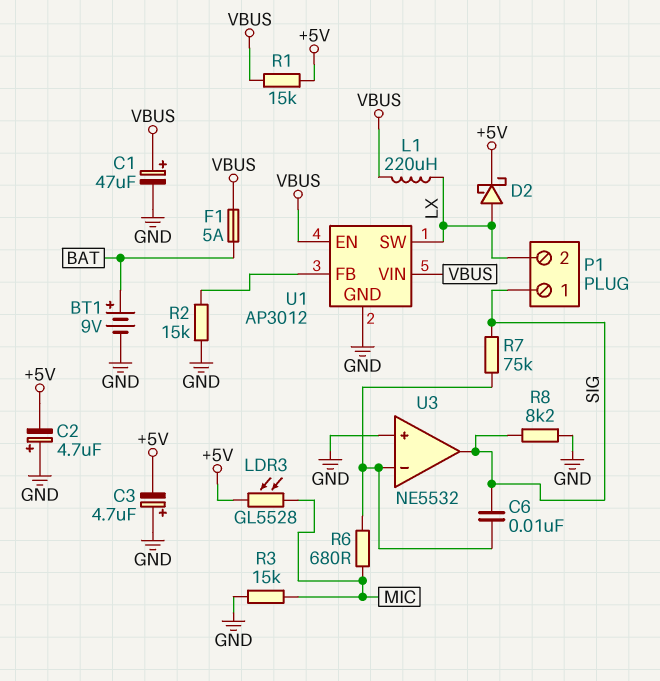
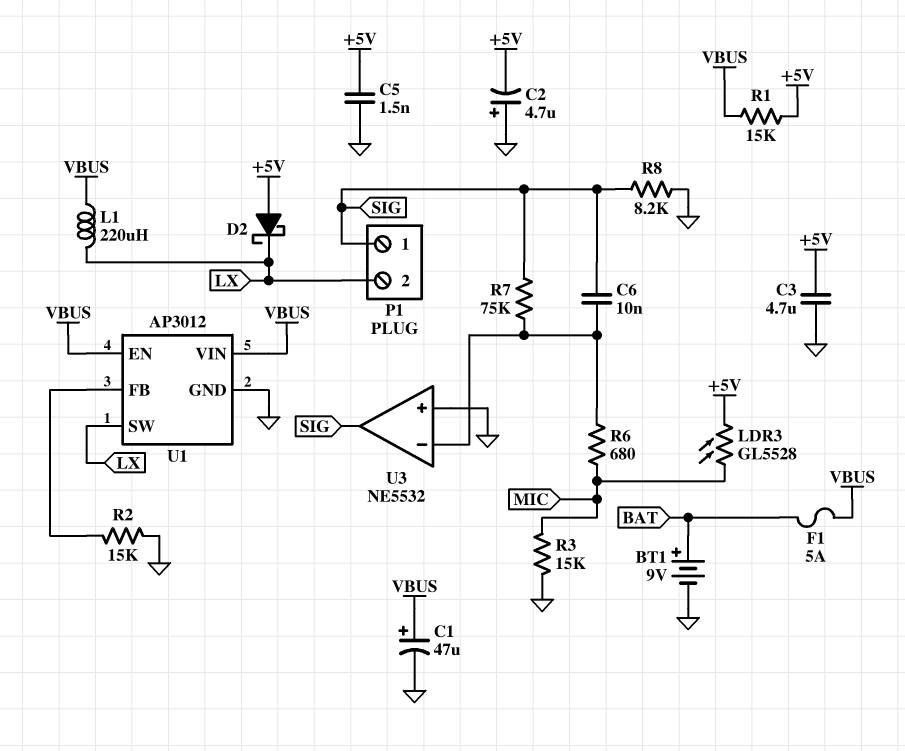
C3: 4.7uF (plus GND, minus +5V) -> 4.7uF (+5V, GND)
C5: none -> 1.5nF (+5V, GND)
D2: schottky (A LX, K +5V) -> schottky (A +5V, K LX)

